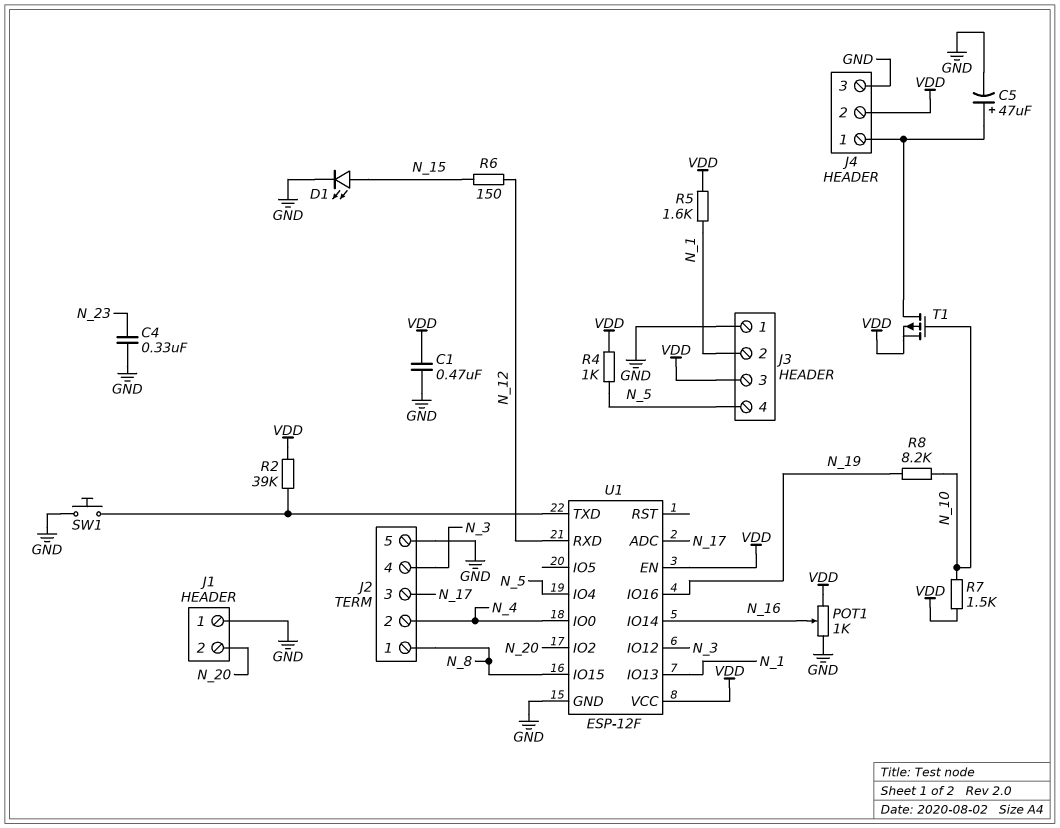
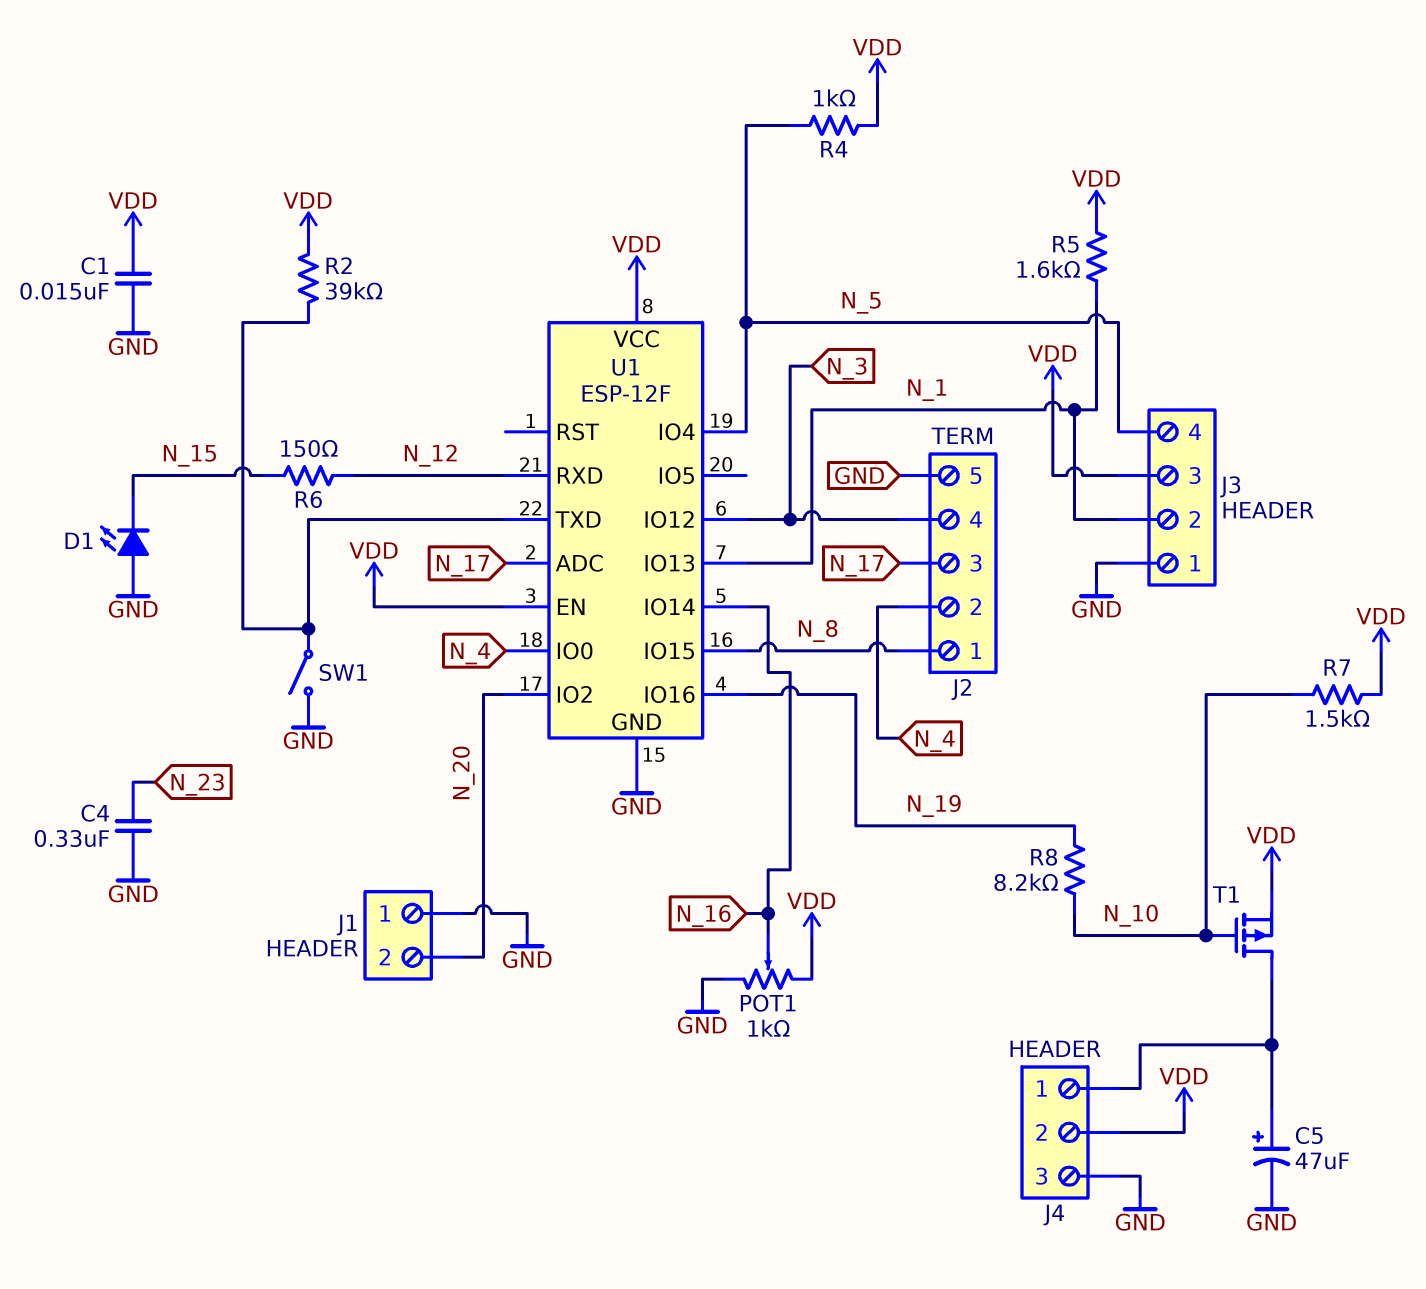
C1: 470nF (GND, VDD) -> 15nF (GND, VDD)
D1: LED (A N_15, K GND) -> LED (A GND, K N_15)
SW1: button (GND, U1/TXD) -> switch (GND, U1/TXD)

